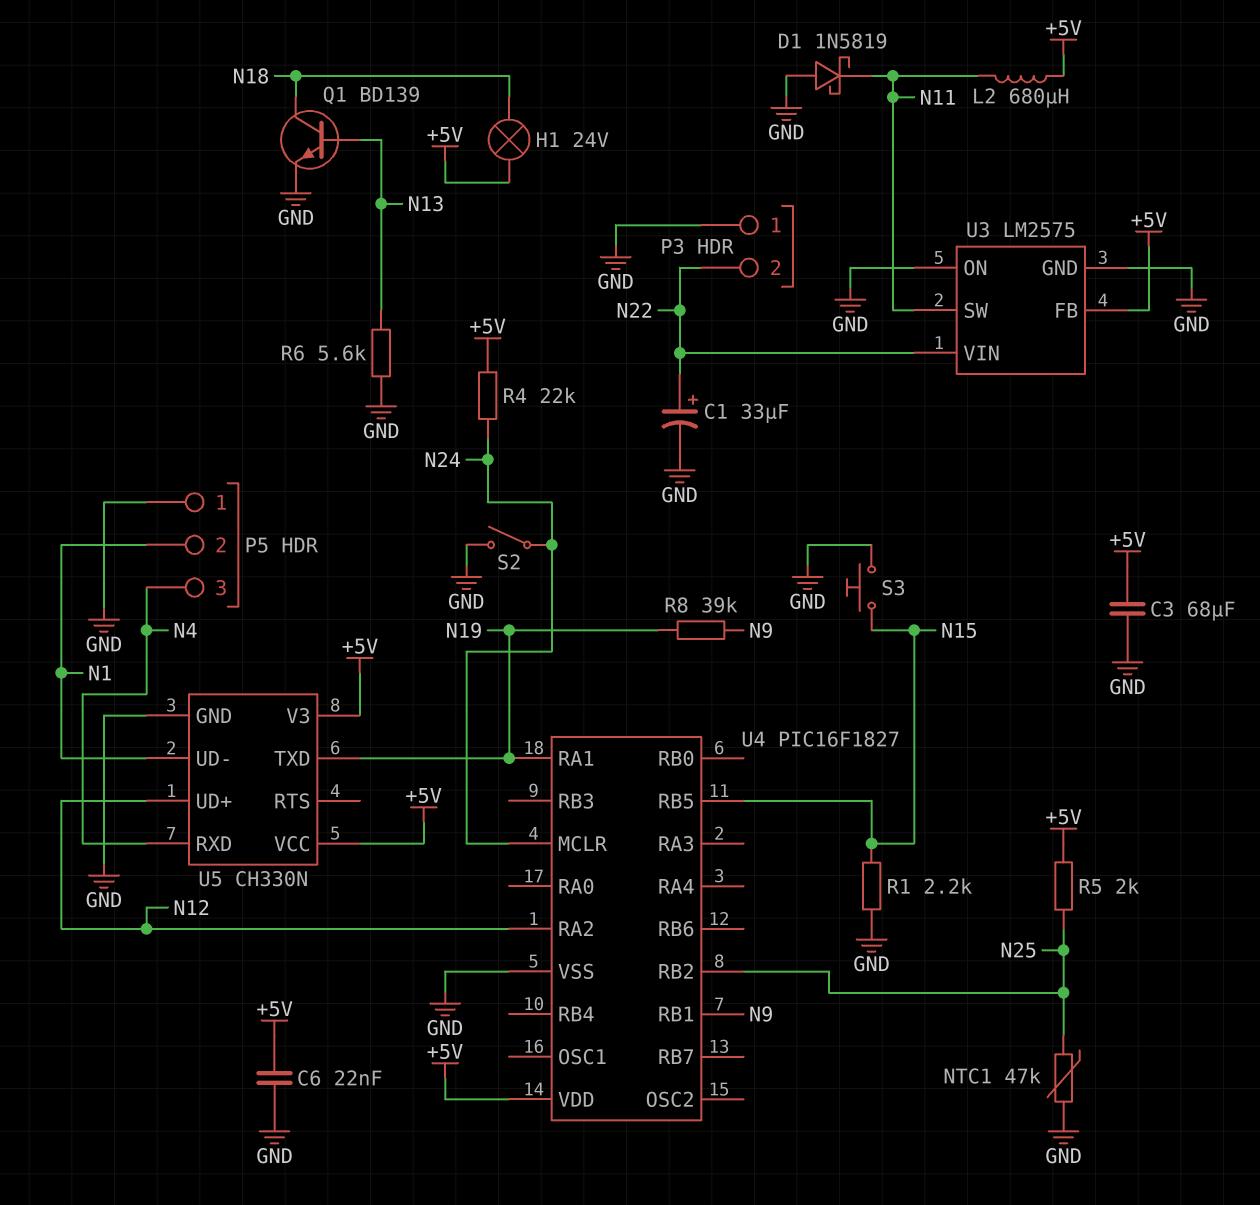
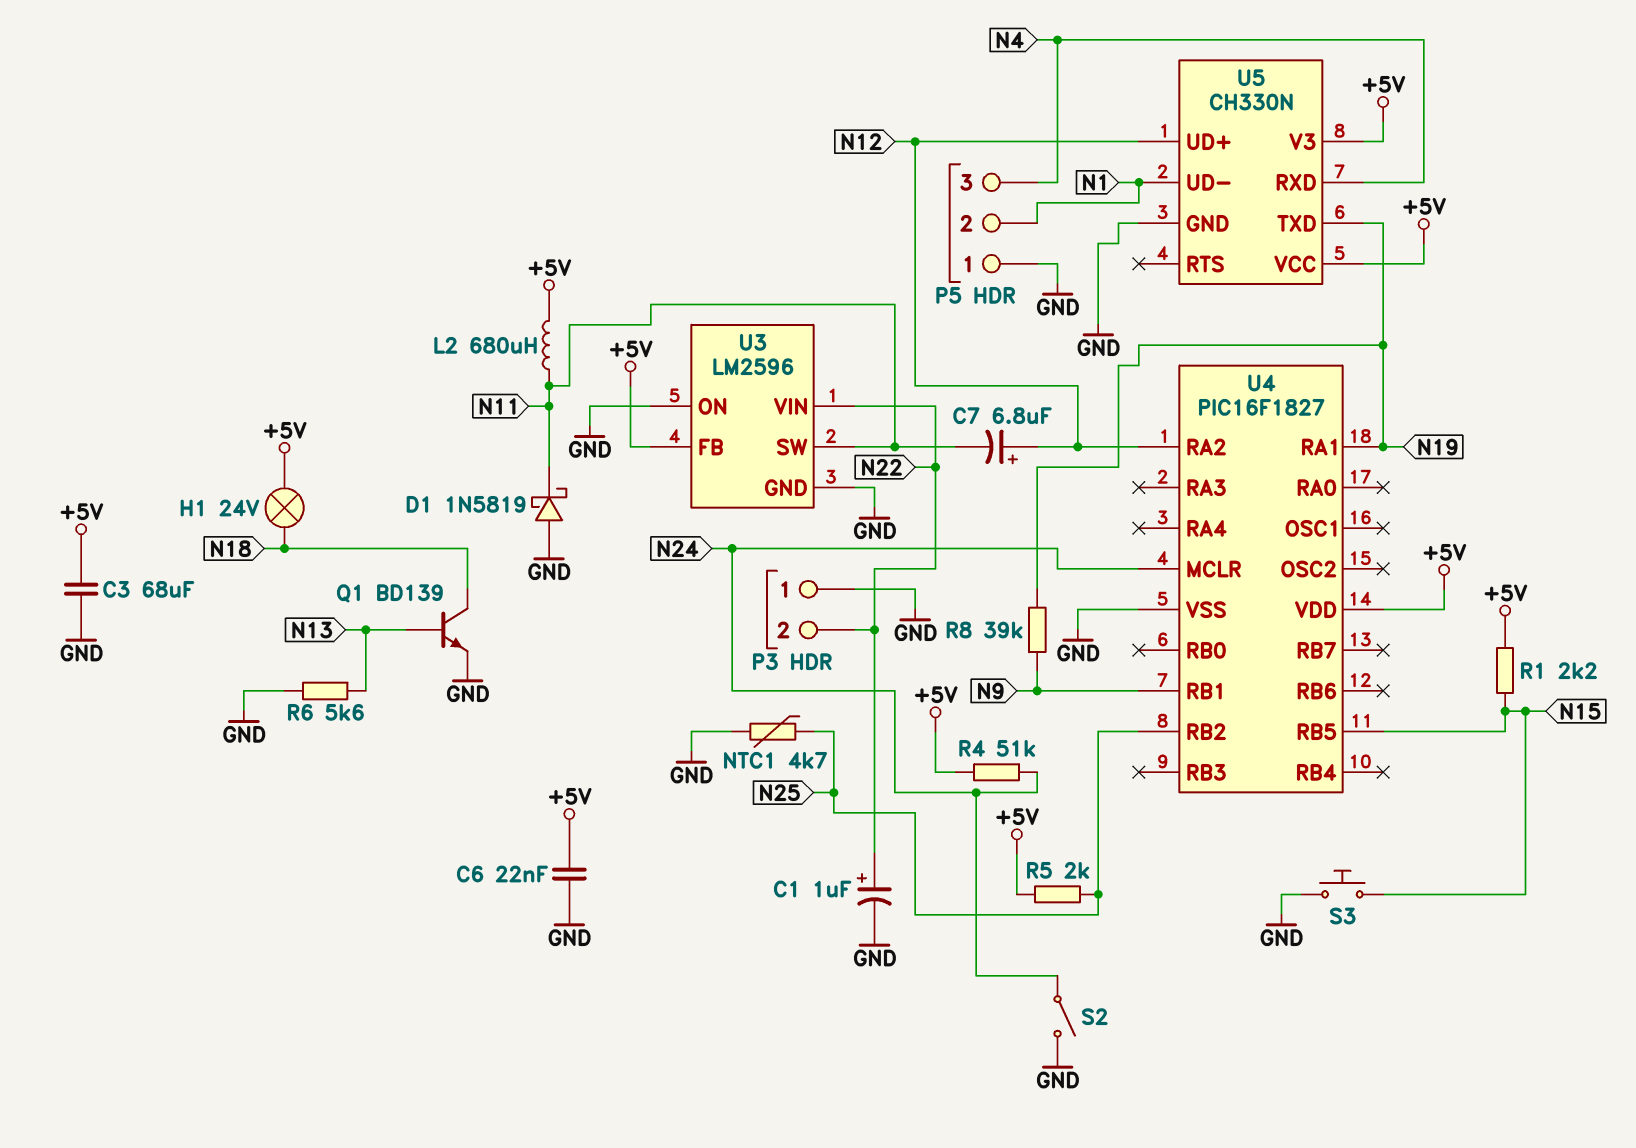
C1: 33uF (plus N22, minus GND) -> 1uF (plus N22, minus GND)
C7: none -> 6.8uF (plus N12, minus N11)
NTC1: 47k (GND, N25) -> 4.7k (GND, N25)
R1: 2.2k (GND, N15) -> 2.2k (+5V, N15)
R4: 22k (+5V, N24) -> 51k (+5V, N24)
U3: LM2575 -> LM2596

